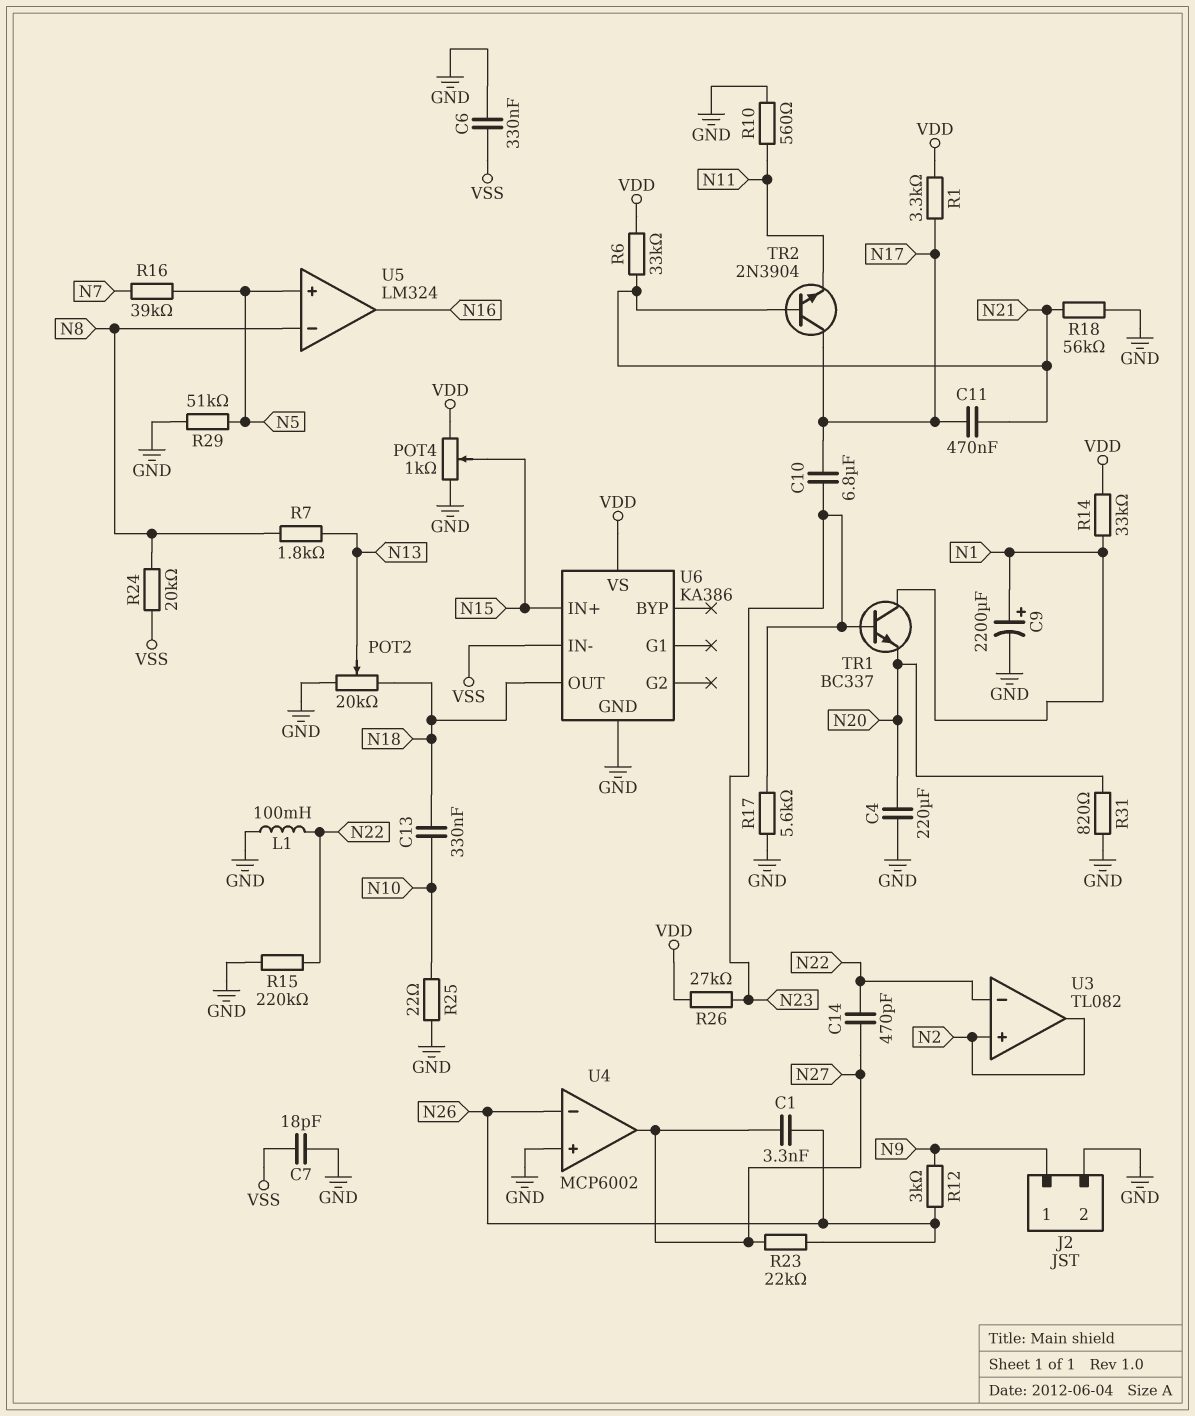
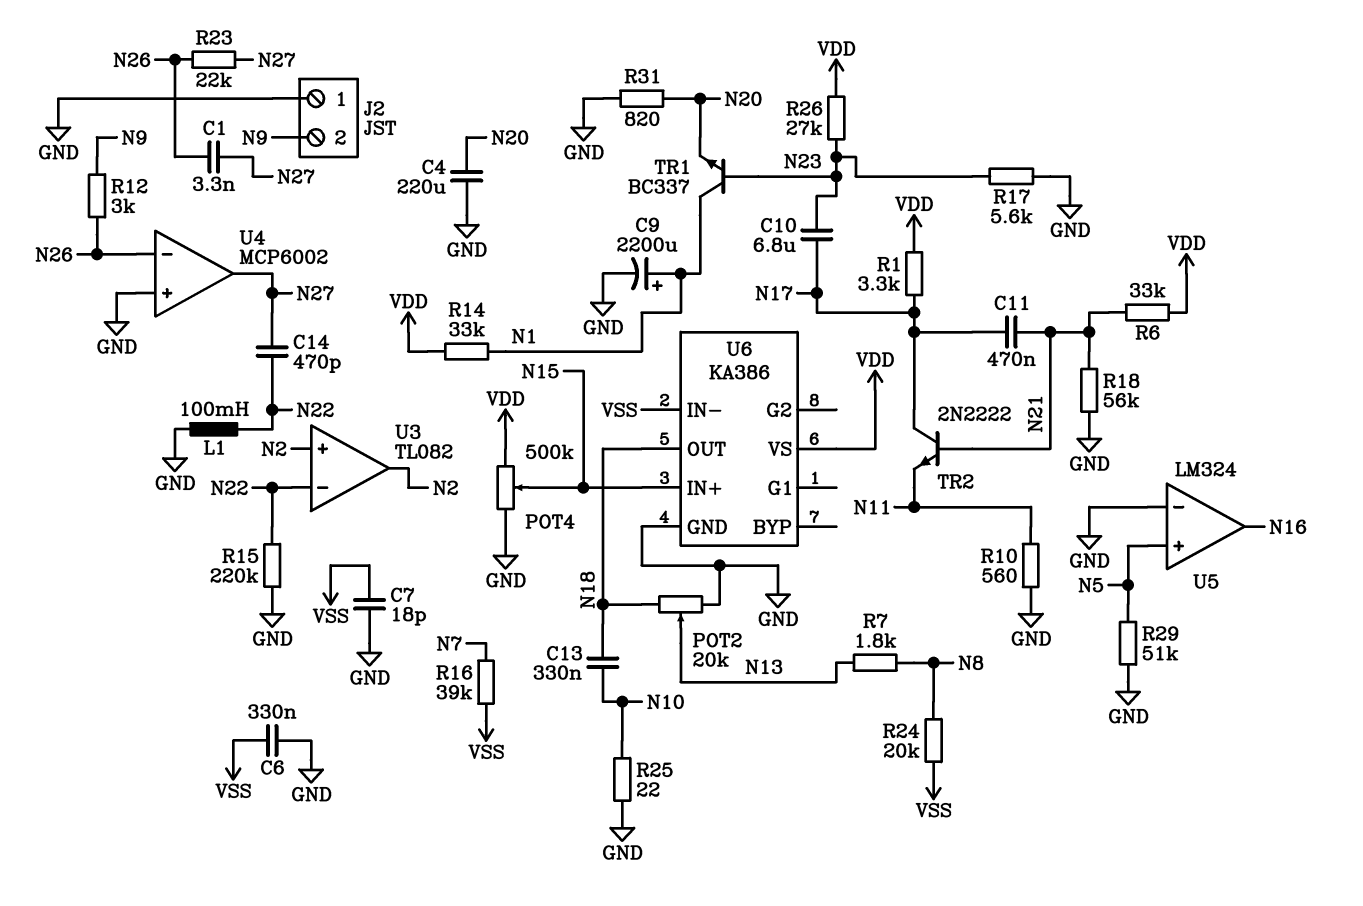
J2 pin 1: N9 -> GND
J2 pin 2: GND -> N9
POT4: 1k (GND, VDD, wiper N15) -> 500k (GND, VDD, wiper N15)
R16: 39k (N5, N7) -> 39k (N7, VSS)
TR2: NPN 2N3904 (B N21, C N17, E N11) -> NPN 2N2222 (B N21, C N17, E N11)
U5 pin in-: N8 -> GND

